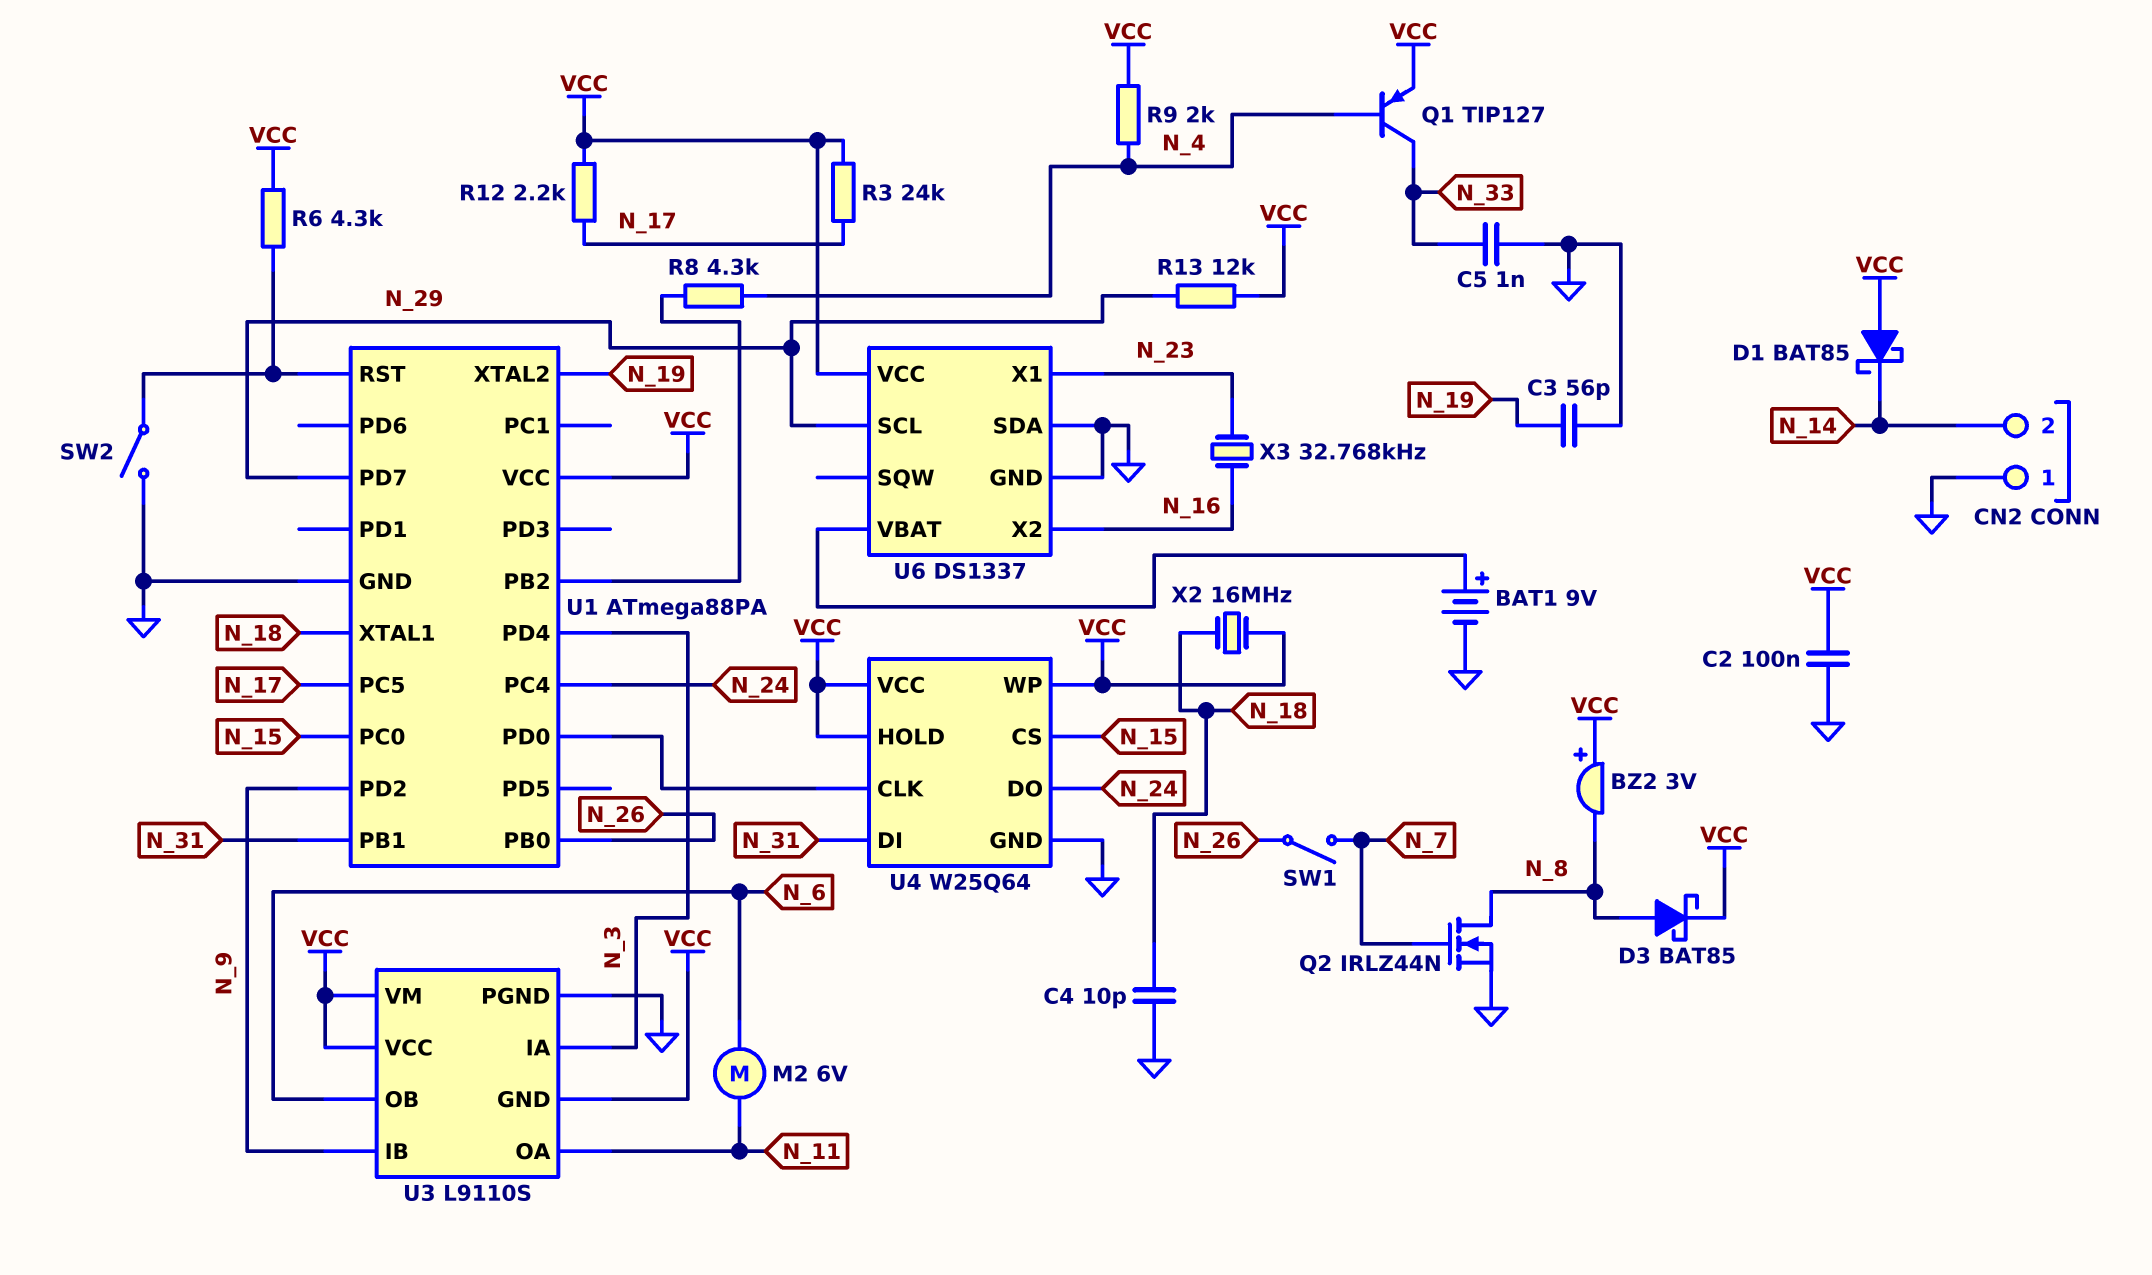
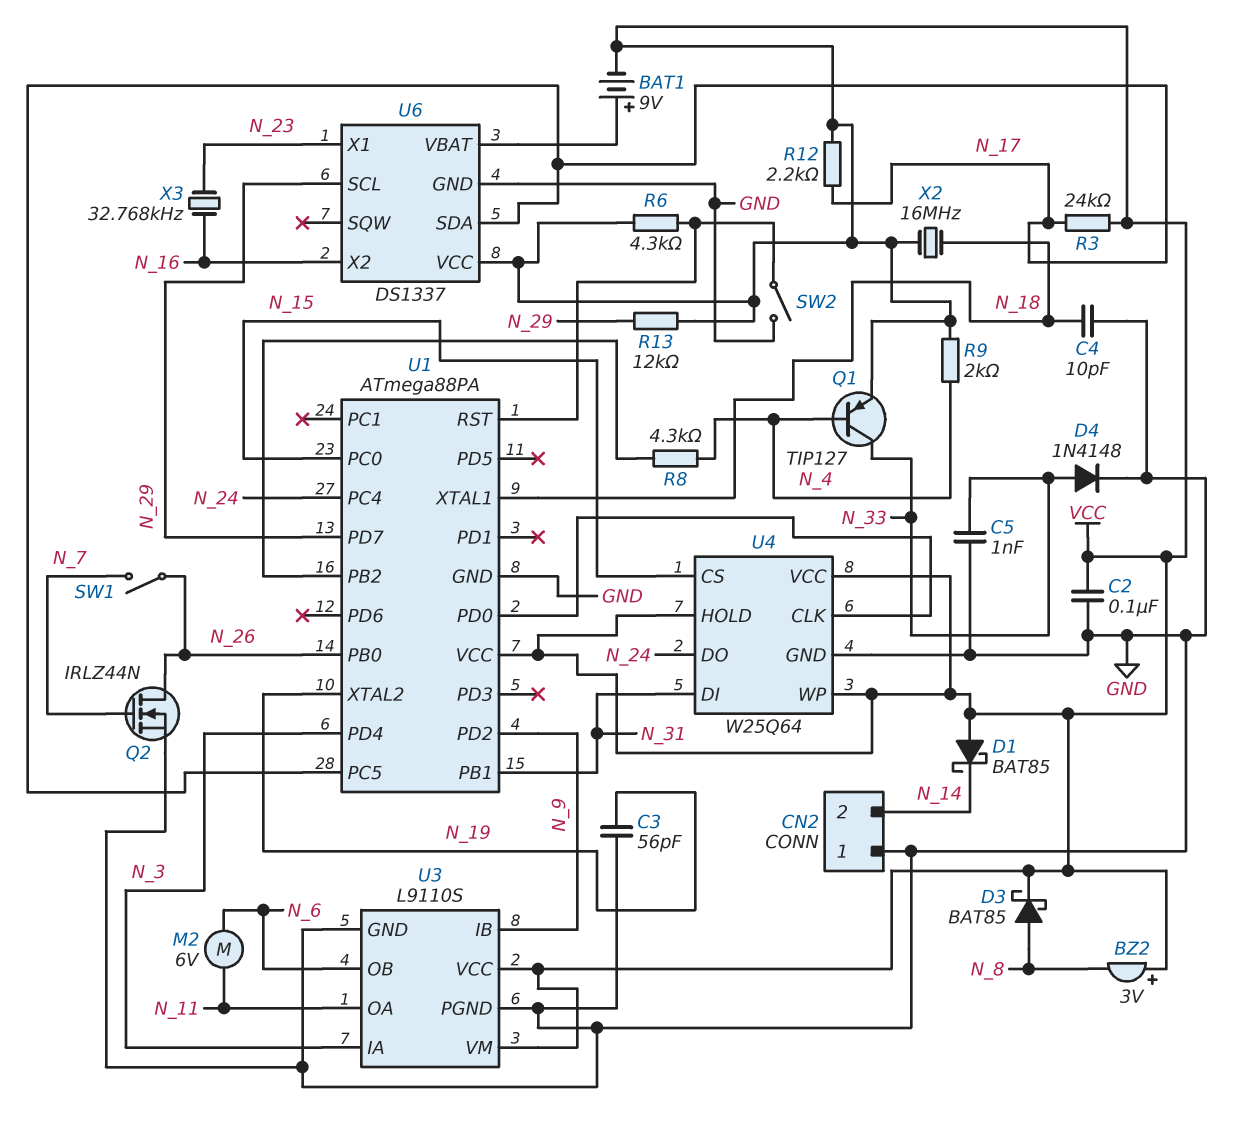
BAT1: 9V (plus U6/VBAT, minus GND) -> 9V (plus U6/VBAT, minus VCC)
D4: none -> diode 1N4148 (A N_33, K GND)
Q2: NMOS IRLZ44N (G N_7, D N_8, S GND) -> NMOS IRLZ44N (G N_7, D N_26, S GND)
U3 pin GND: VCC -> GND
U6 pin SDA: GND -> N_17

